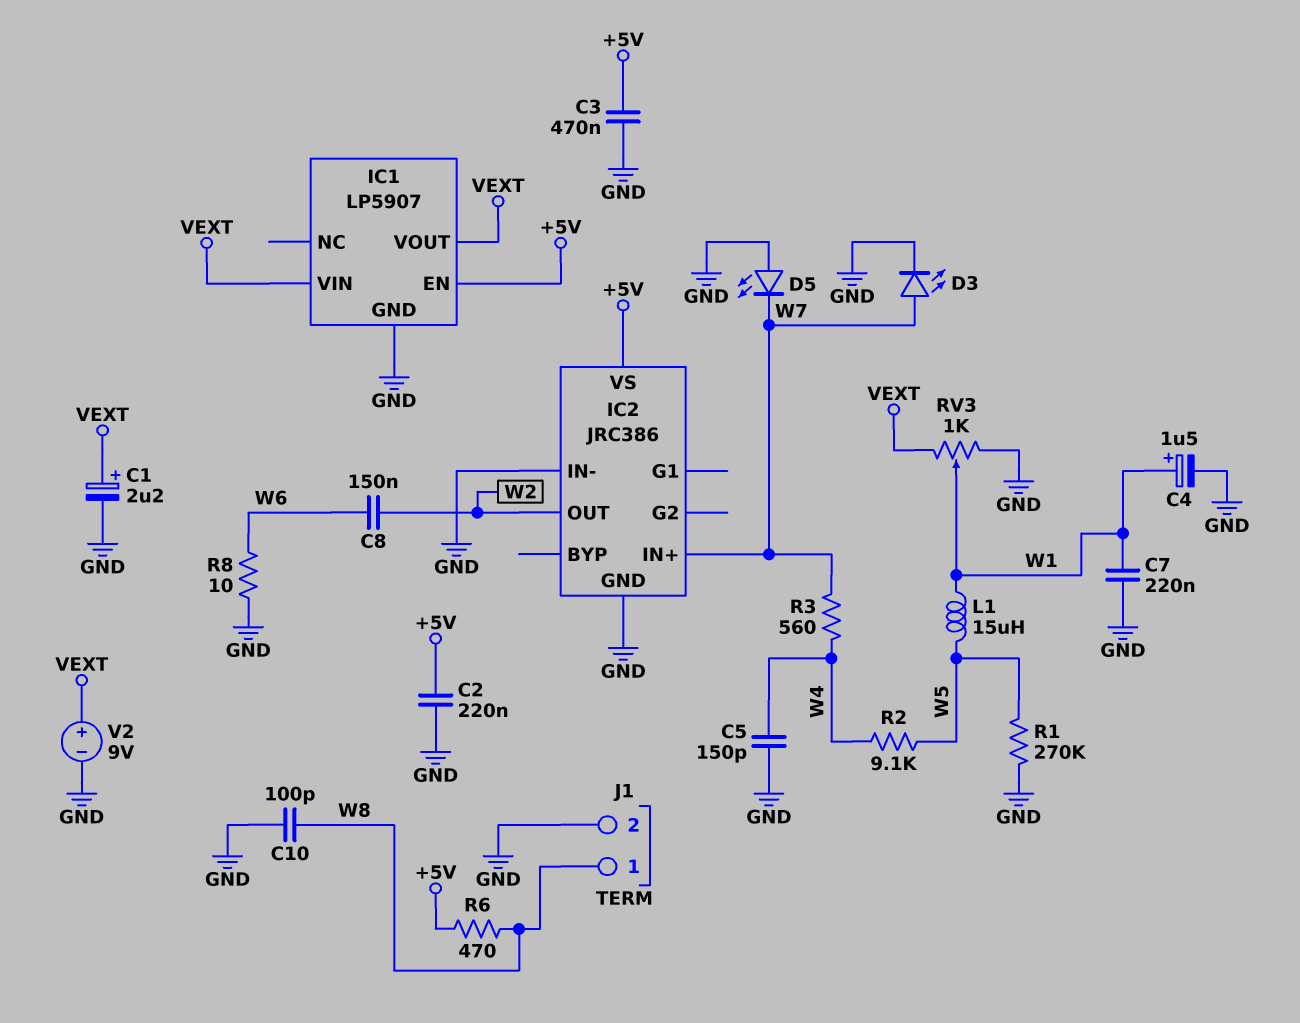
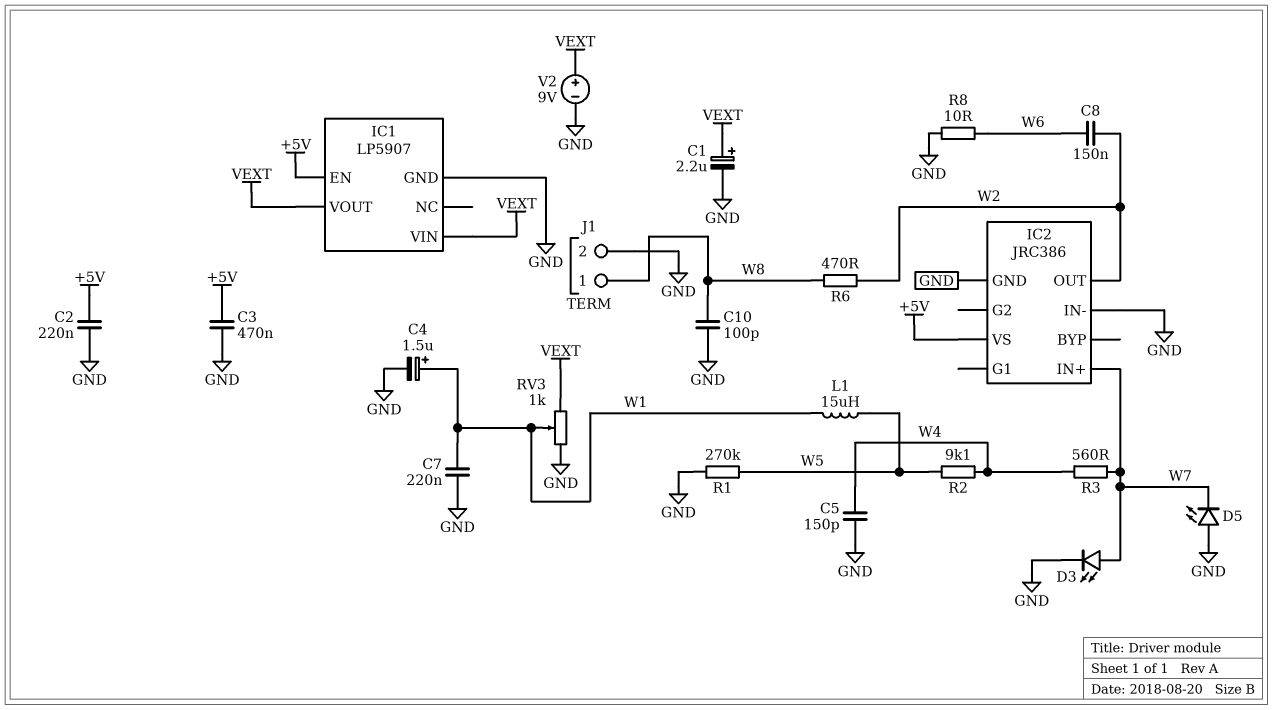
R6: 470 (+5V, W8) -> 470 (W2, W8)

